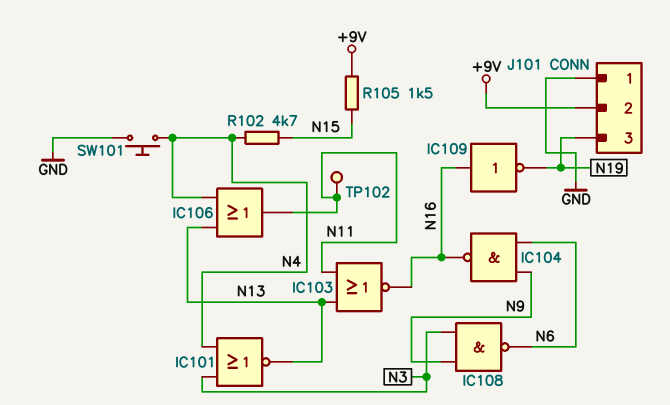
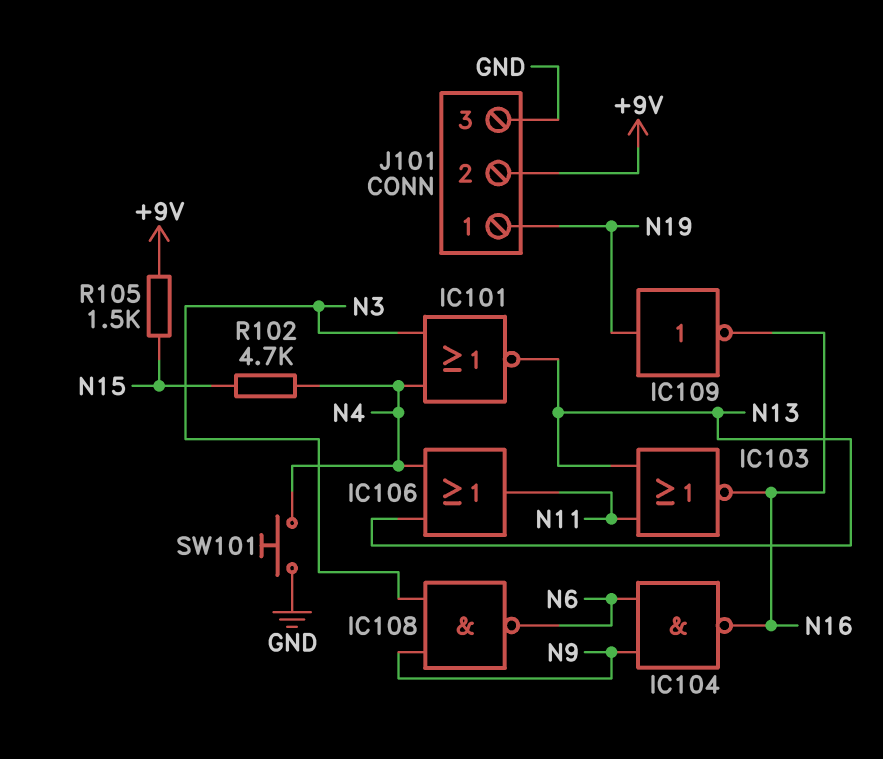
IC109: NOT (in N16, out N19) -> NOT (in N19, out N16)
J101 pin 1: GND -> N19
J101 pin 3: N19 -> GND
TP102: test point (N11) -> none

